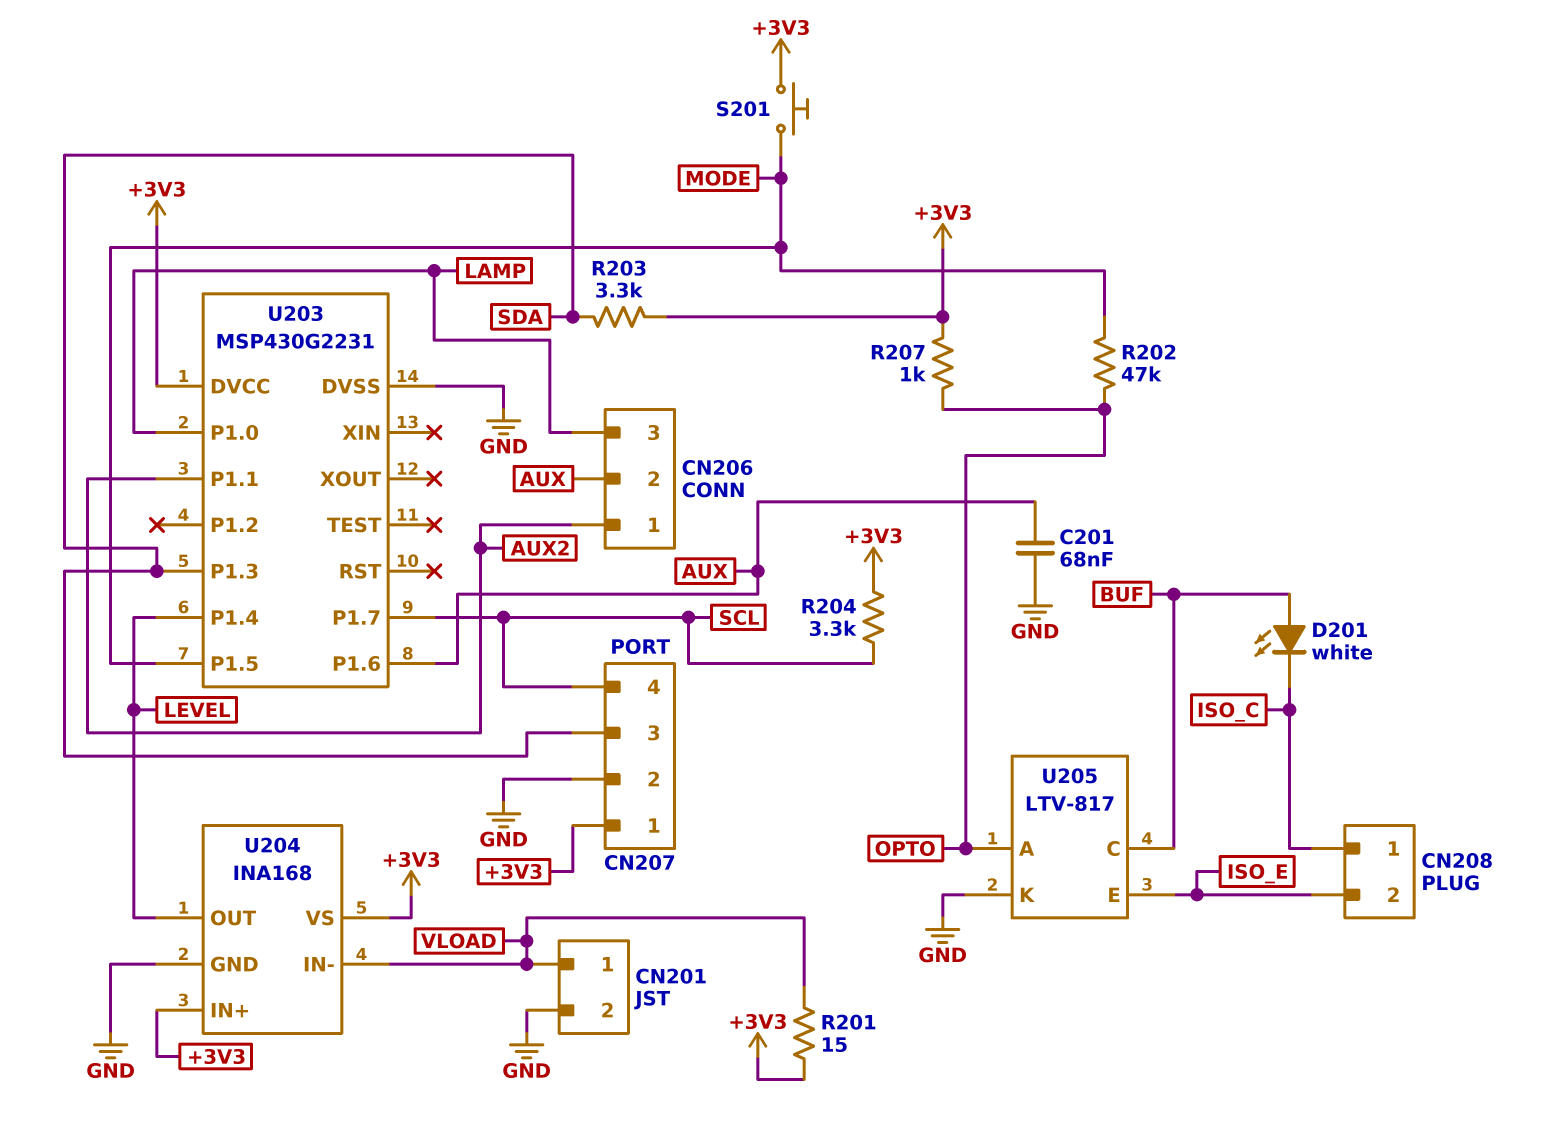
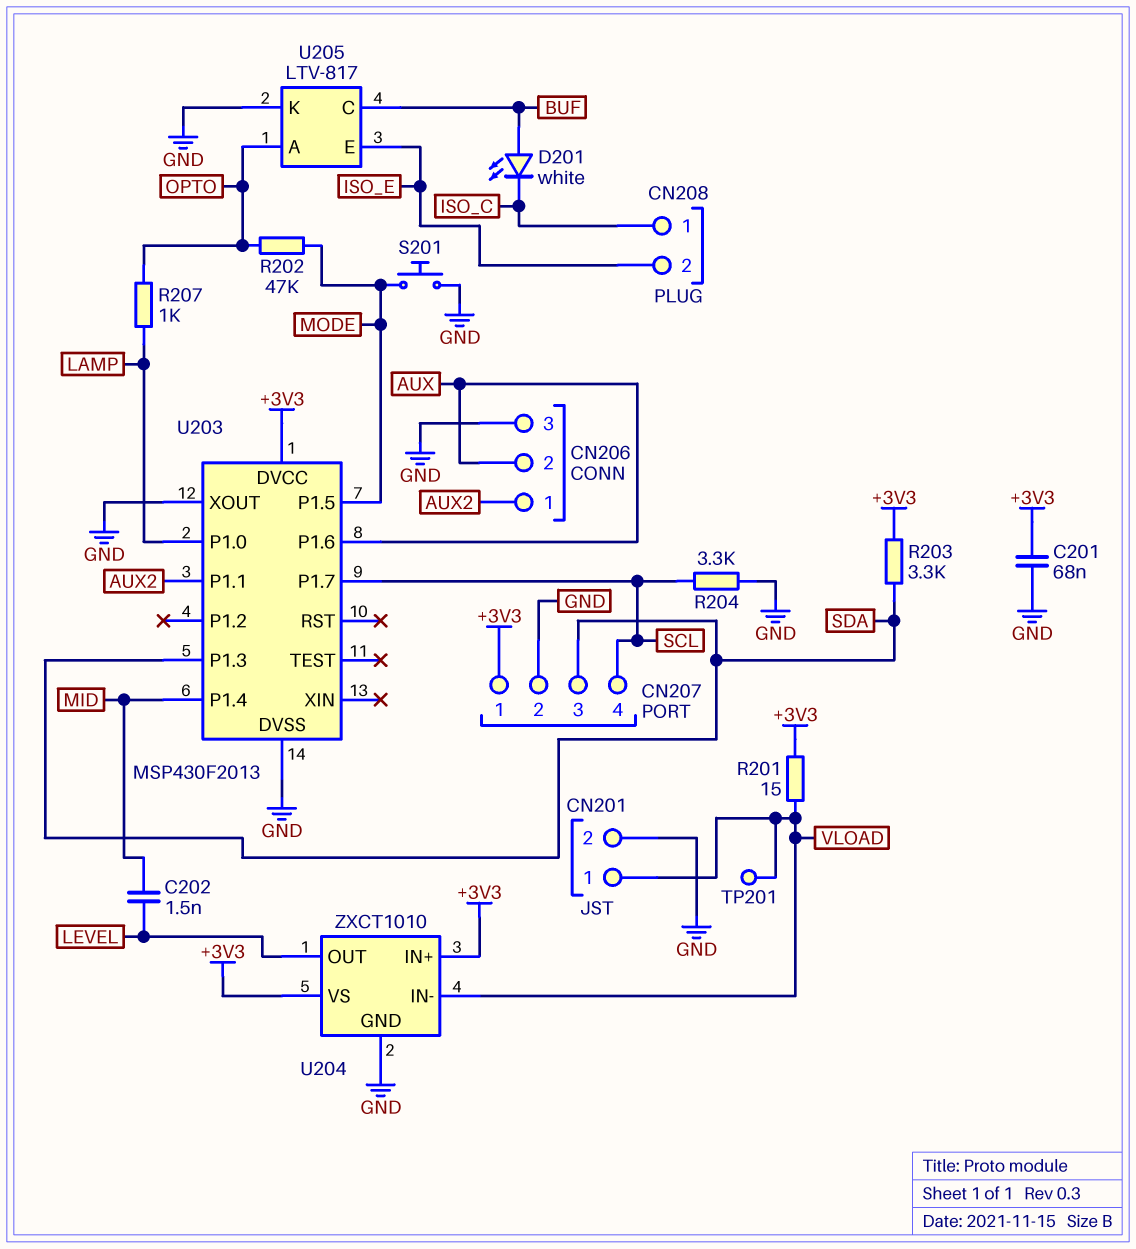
C201: 68nF (AUX, GND) -> 68nF (+3V3, GND)
C202: none -> 1.5nF (LEVEL, MID)
CN206 pin 3: LAMP -> GND
R204: 3.3k (+3V3, SCL) -> 3.3k (GND, SCL)
R207: 1k (+3V3, OPTO) -> 1k (LAMP, OPTO)
S201: button (+3V3, MODE) -> button (GND, MODE)
TP201: none -> test point (VLOAD)
U203: MSP430G2231 -> MSP430F2013
U203 pin P1.4: LEVEL -> MID
U203 pin XOUT: none -> GND
U204: INA168 -> ZXCT1010

